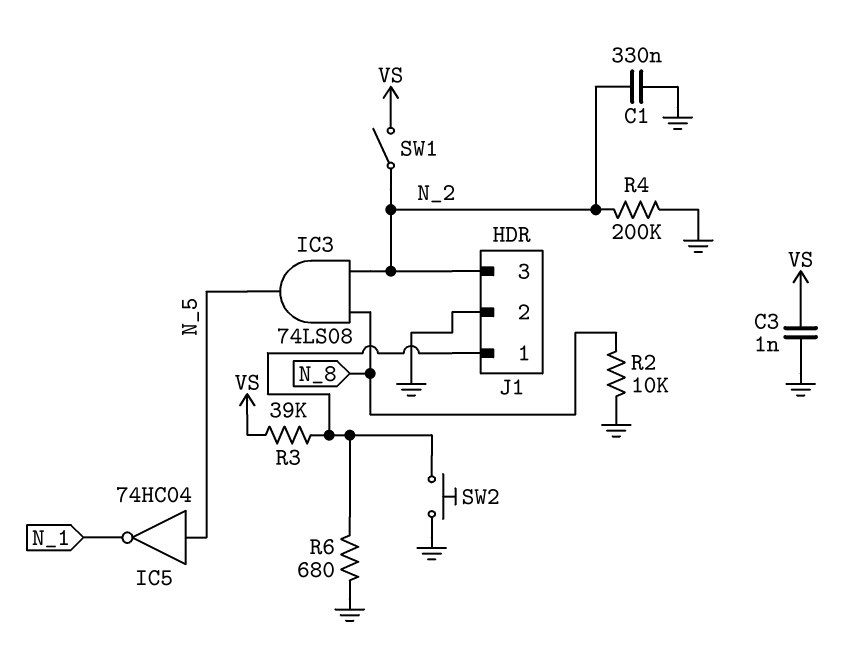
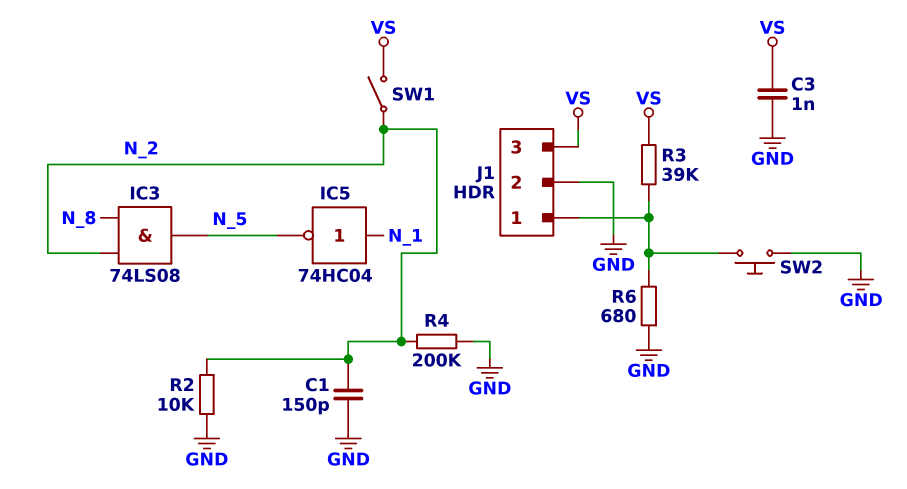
C1: 330nF (GND, N_2) -> 150pF (GND, N_2)
IC5: NOT 74HC04 (in N_5, out N_1) -> NOT 74HC04 (in N_1, out N_5)
J1 pin 3: N_2 -> VS
R2: 10k (GND, N_8) -> 10k (GND, N_2)

